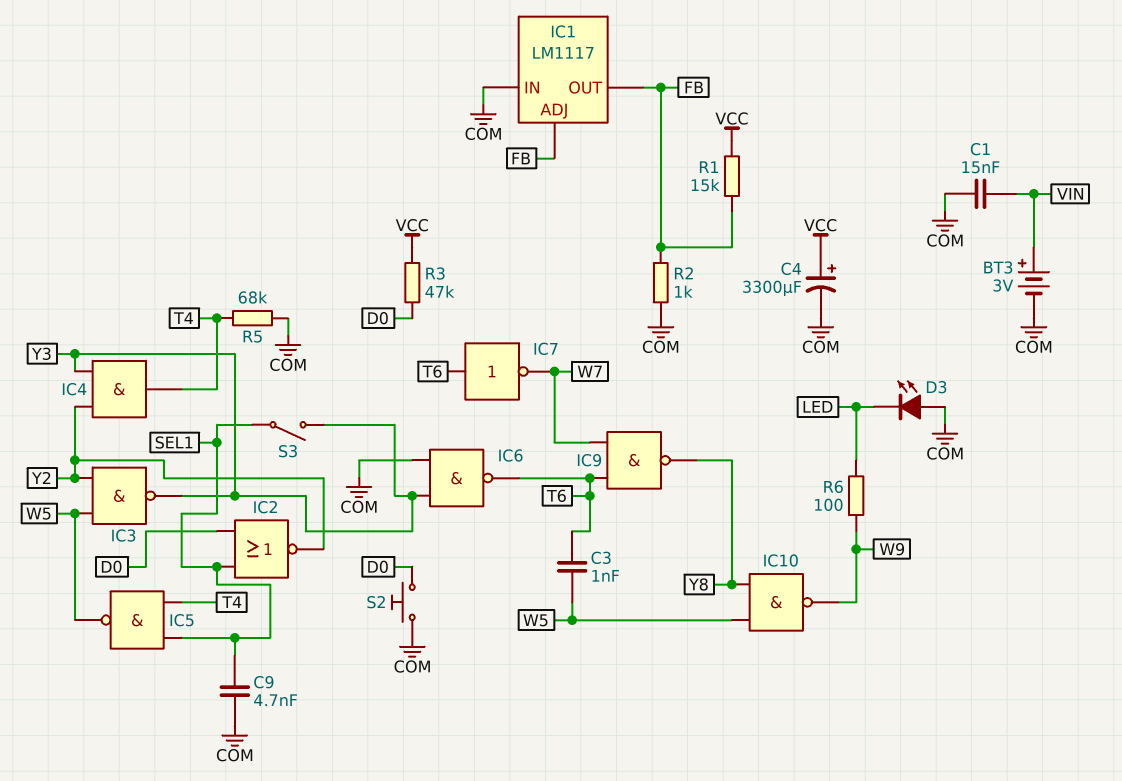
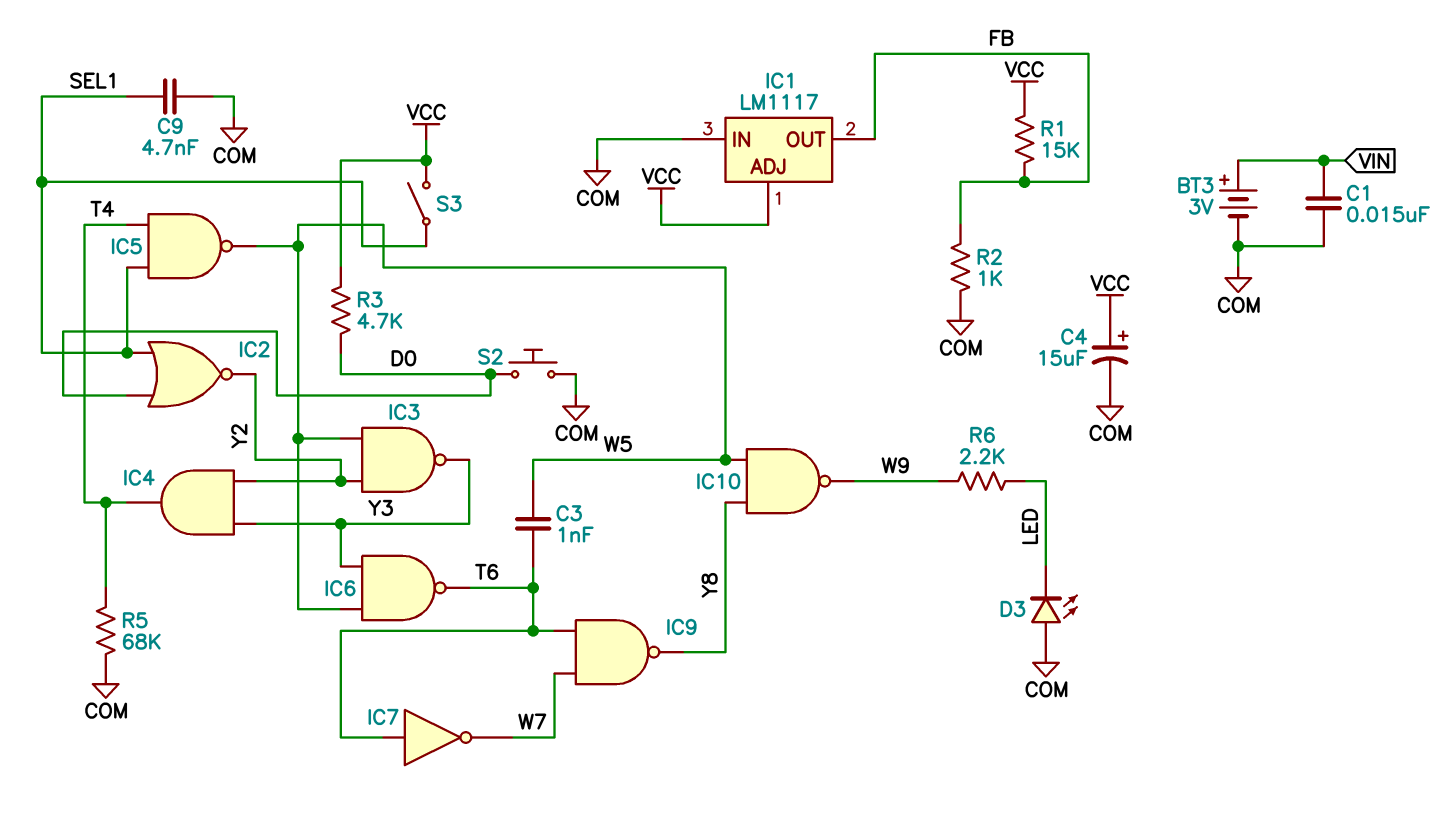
C4: 3300uF (plus VCC, minus COM) -> 15uF (plus VCC, minus COM)
IC1 pin ADJ: FB -> VCC
IC6: NAND (in COM, in Y3, out T6) -> NAND (in W5, in Y3, out T6)
R3: 47k (D0, VCC) -> 4.7k (D0, VCC)
R6: 100 (LED, W9) -> 2.2k (LED, W9)
S3: switch (SEL1, Y3) -> switch (SEL1, VCC)

